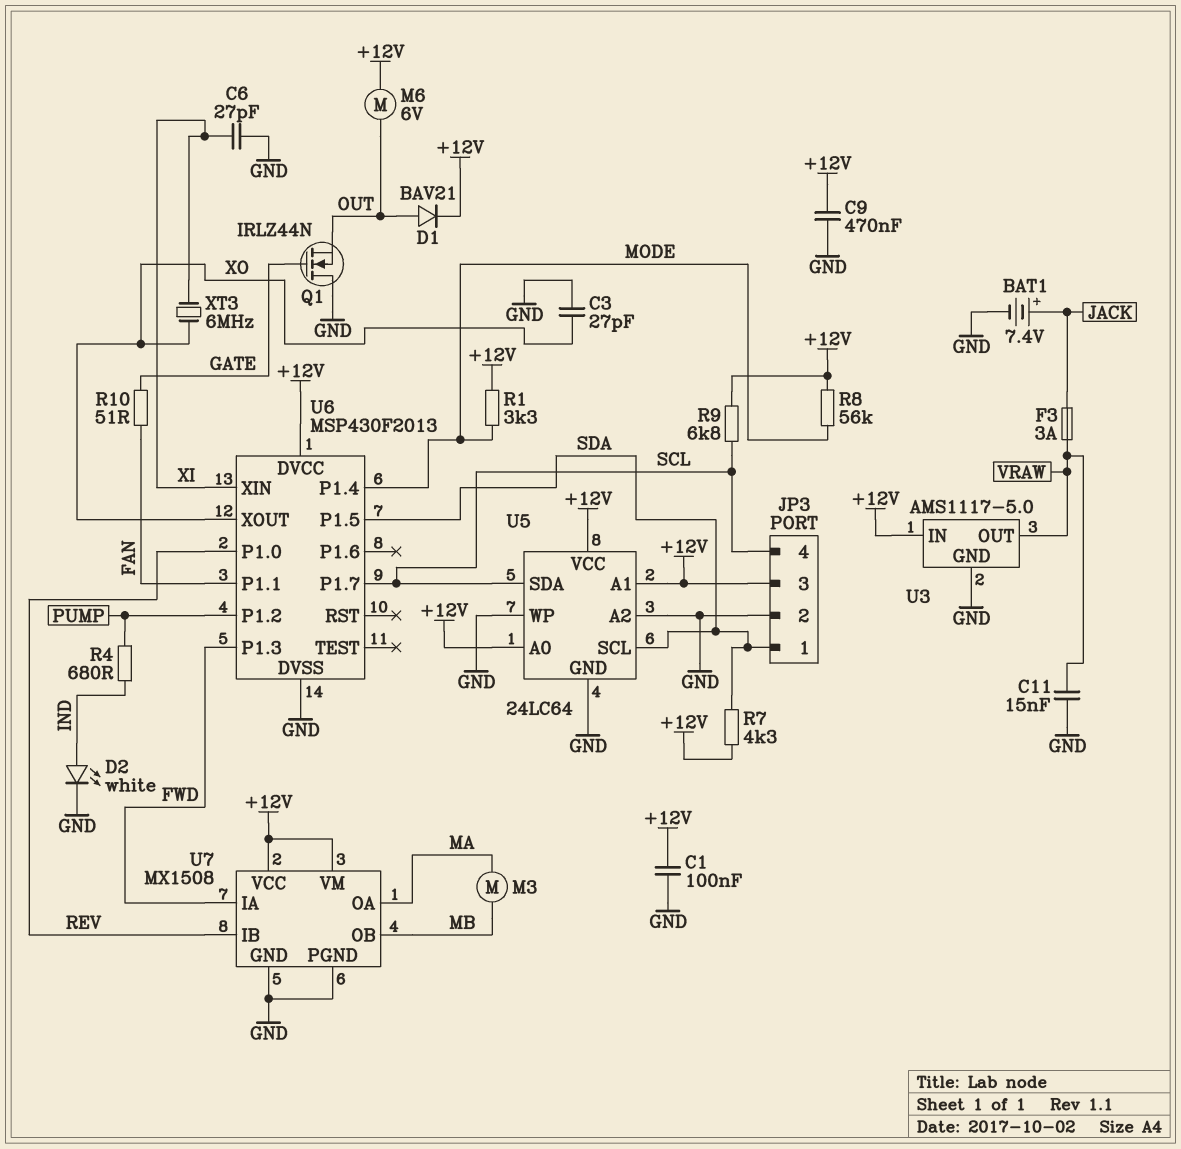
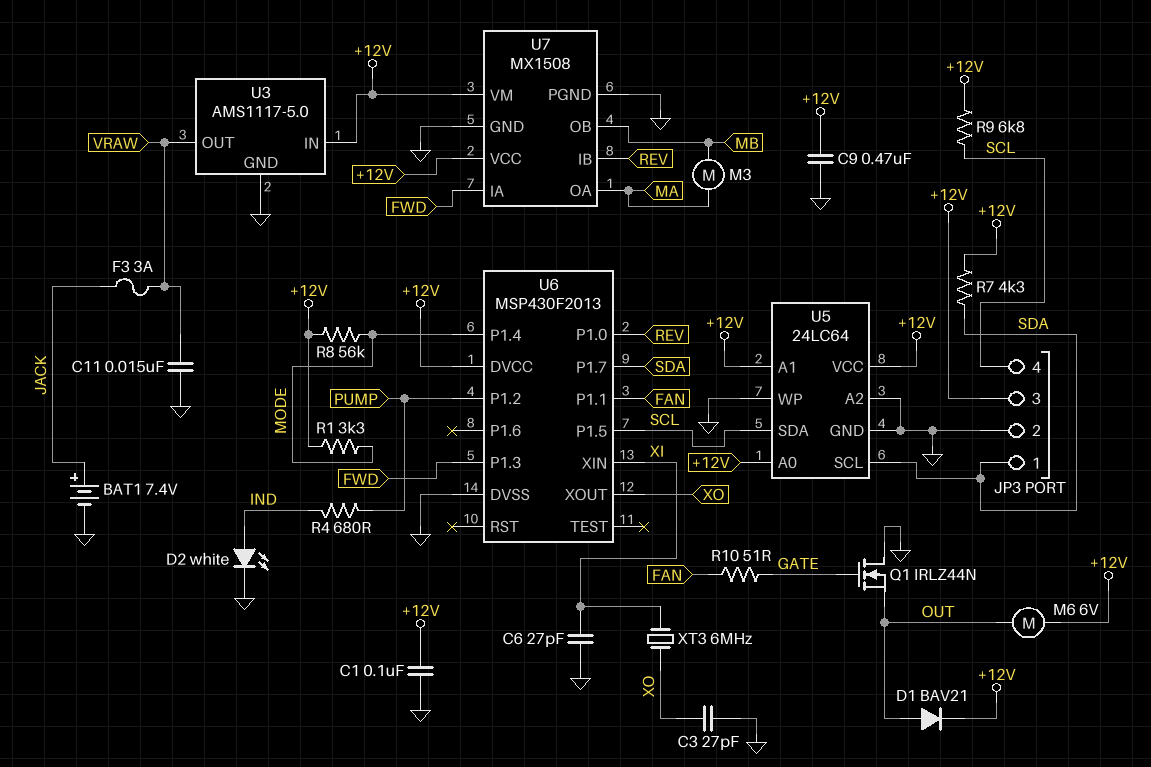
U6 pin P1.5: SDA -> SCL
U6 pin P1.7: SCL -> SDA

